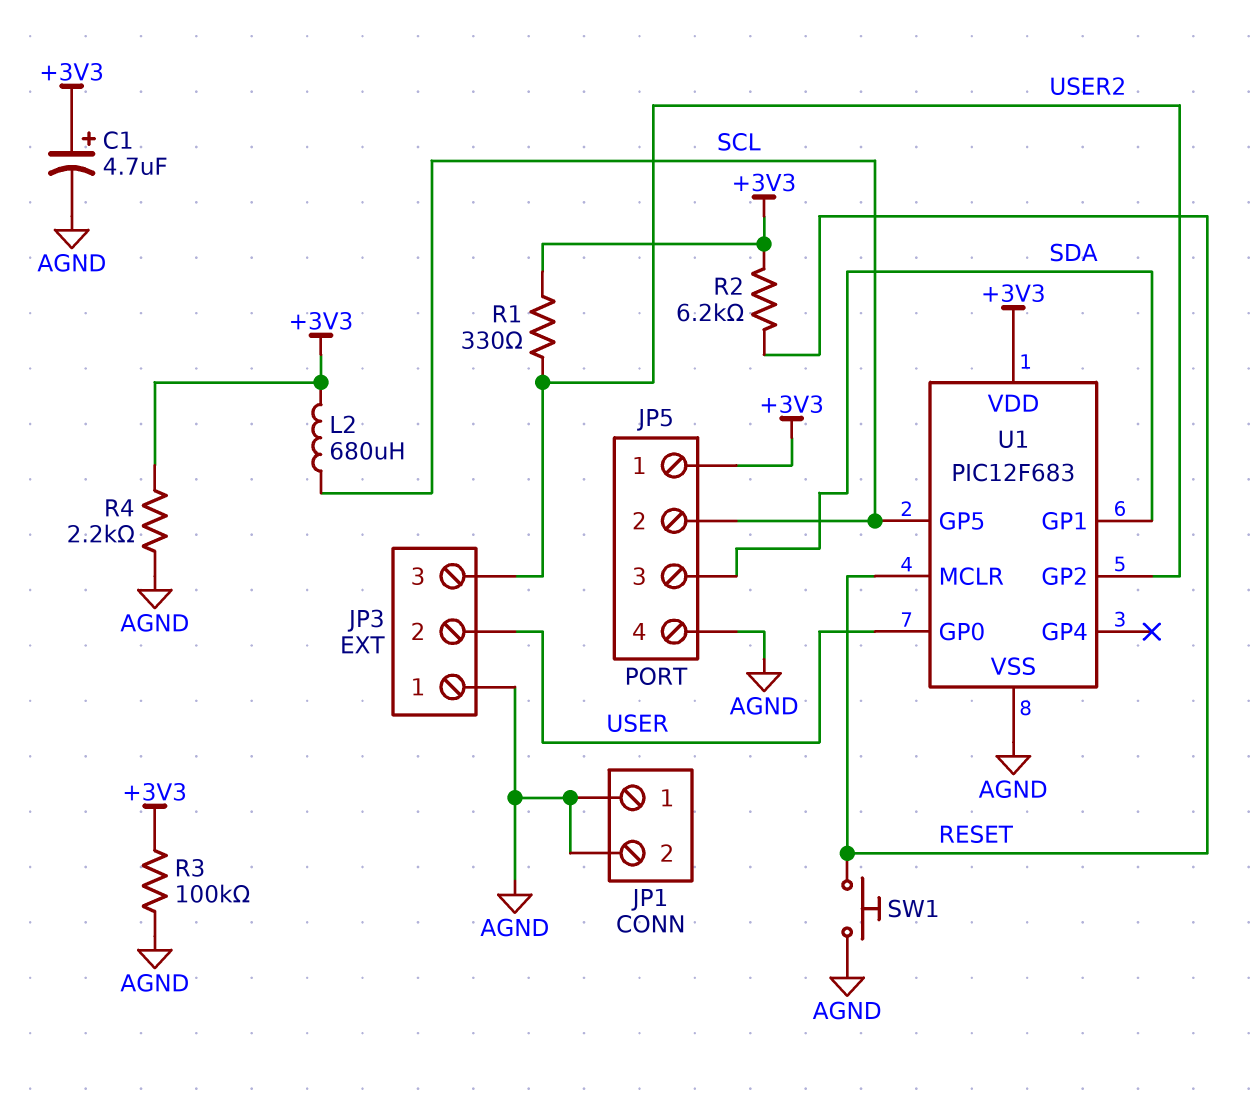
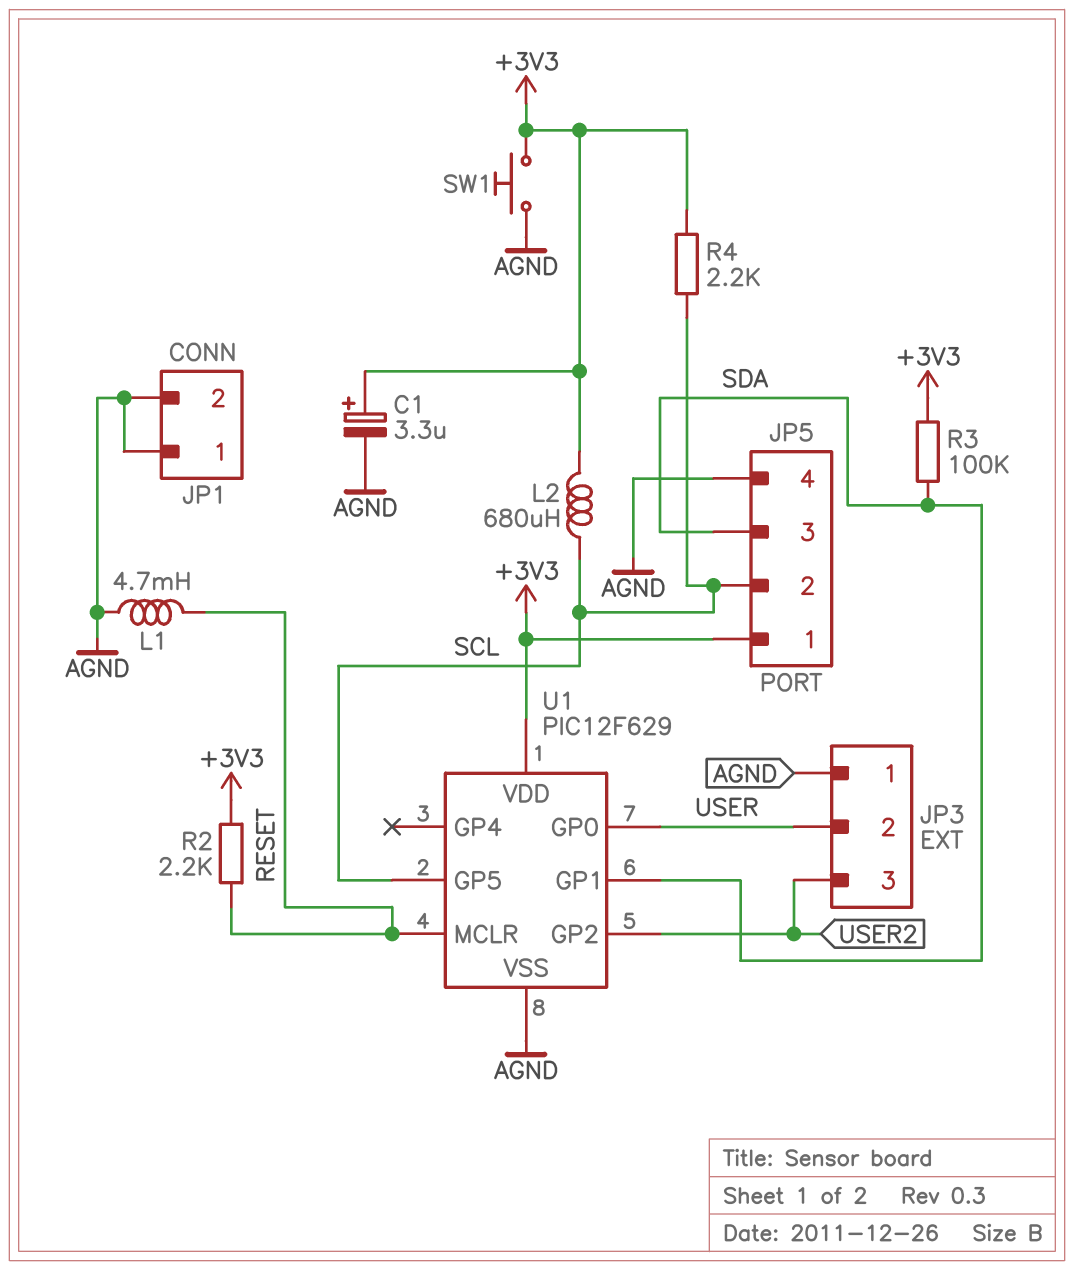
C1: 4.7uF (plus +3V3, minus AGND) -> 3.3uF (plus +3V3, minus AGND)
L1: none -> 4.7mH (AGND, RESET)
R1: 330 (+3V3, USER2) -> none
R2: 6.2k (+3V3, RESET) -> 2.2k (+3V3, RESET)
R3: 100k (+3V3, AGND) -> 100k (+3V3, SDA)
R4: 2.2k (+3V3, AGND) -> 2.2k (+3V3, SCL)
SW1: button (AGND, RESET) -> button (+3V3, AGND)
U1: PIC12F683 -> PIC12F629

